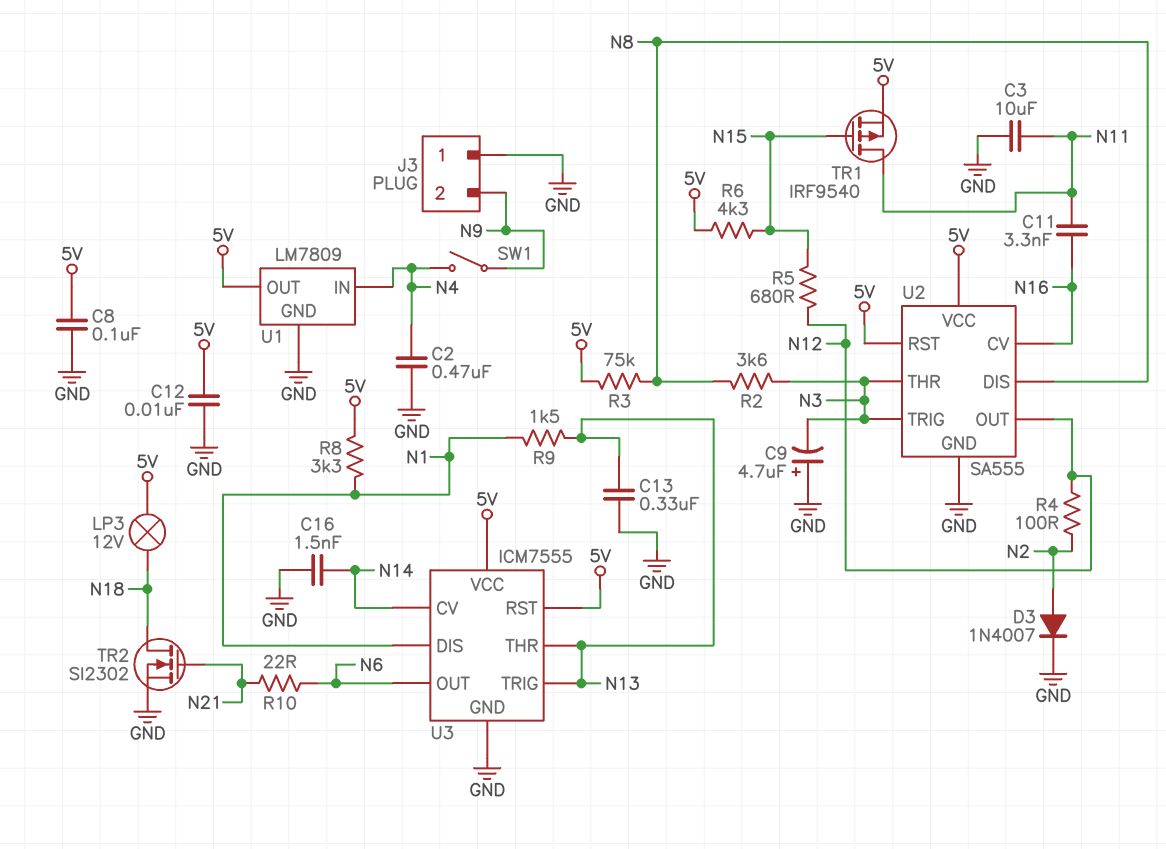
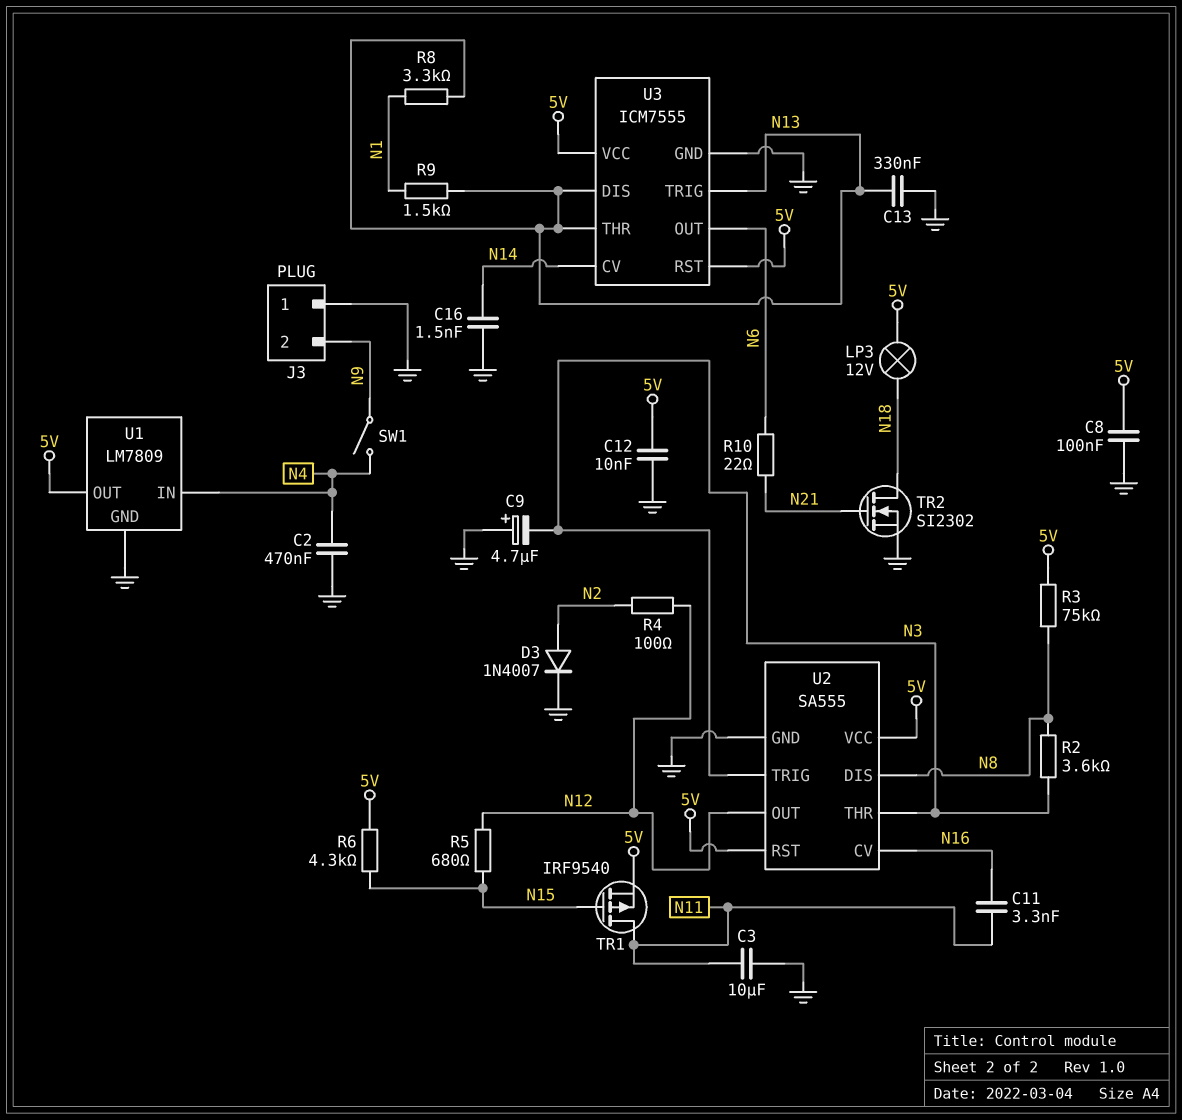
R8: 3.3k (5V, N1) -> 3.3k (N1, N13)
U3 pin DIS: N1 -> N13

